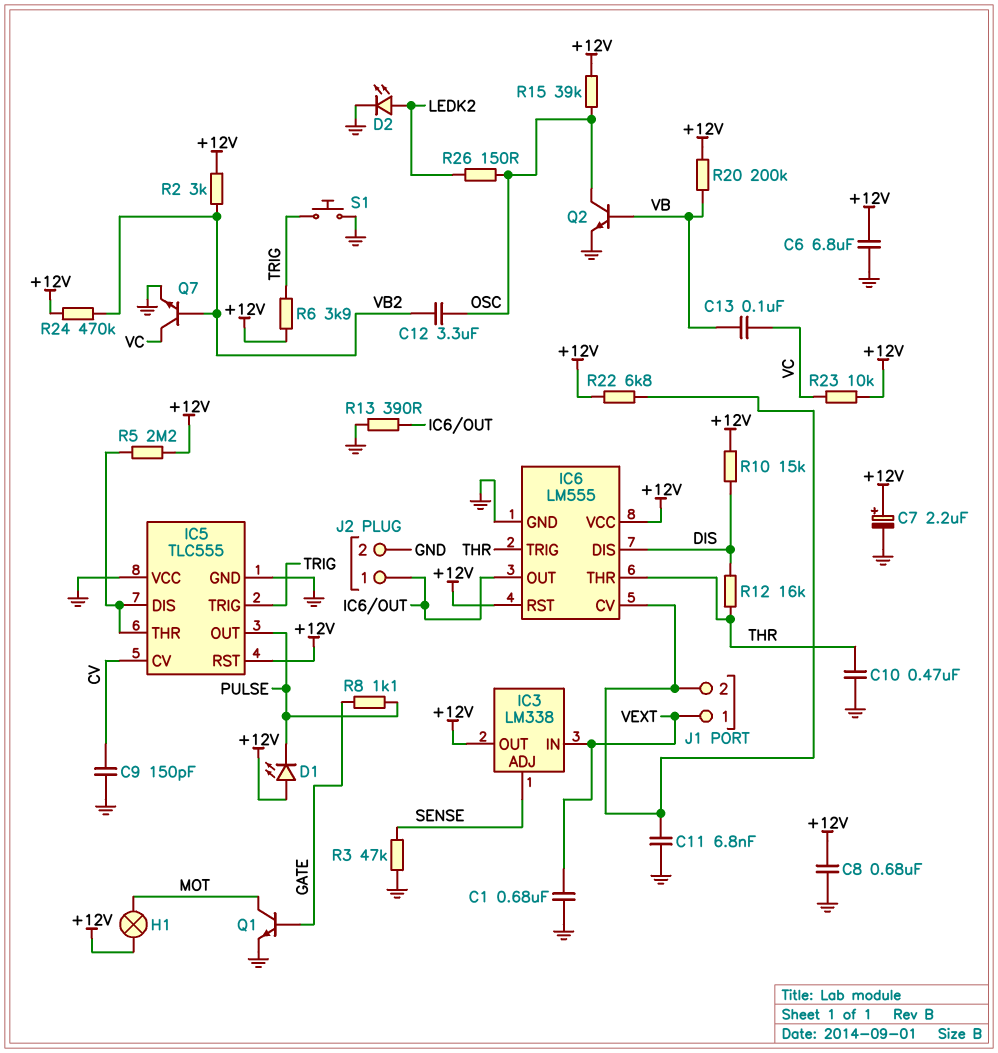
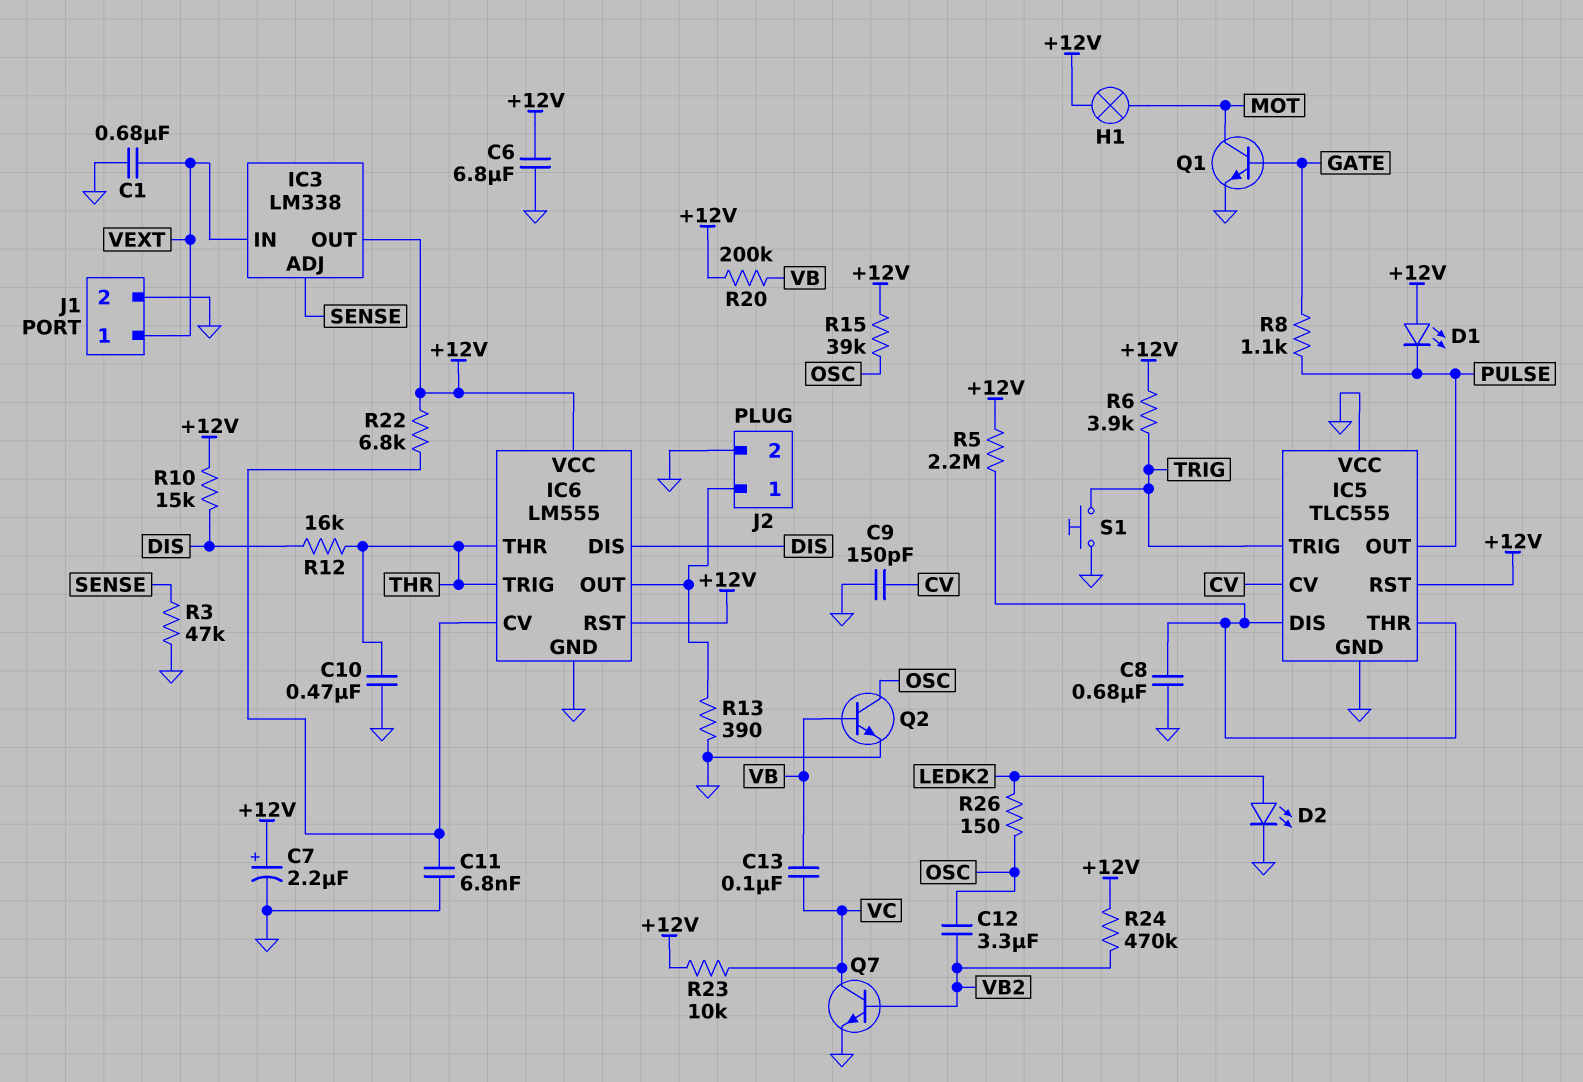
C8: 680nF (+12V, GND) -> 680nF (GND, IC5/DIS)
J1 pin 2: IC6/CV -> GND
R2: 3k (+12V, VB2) -> none

